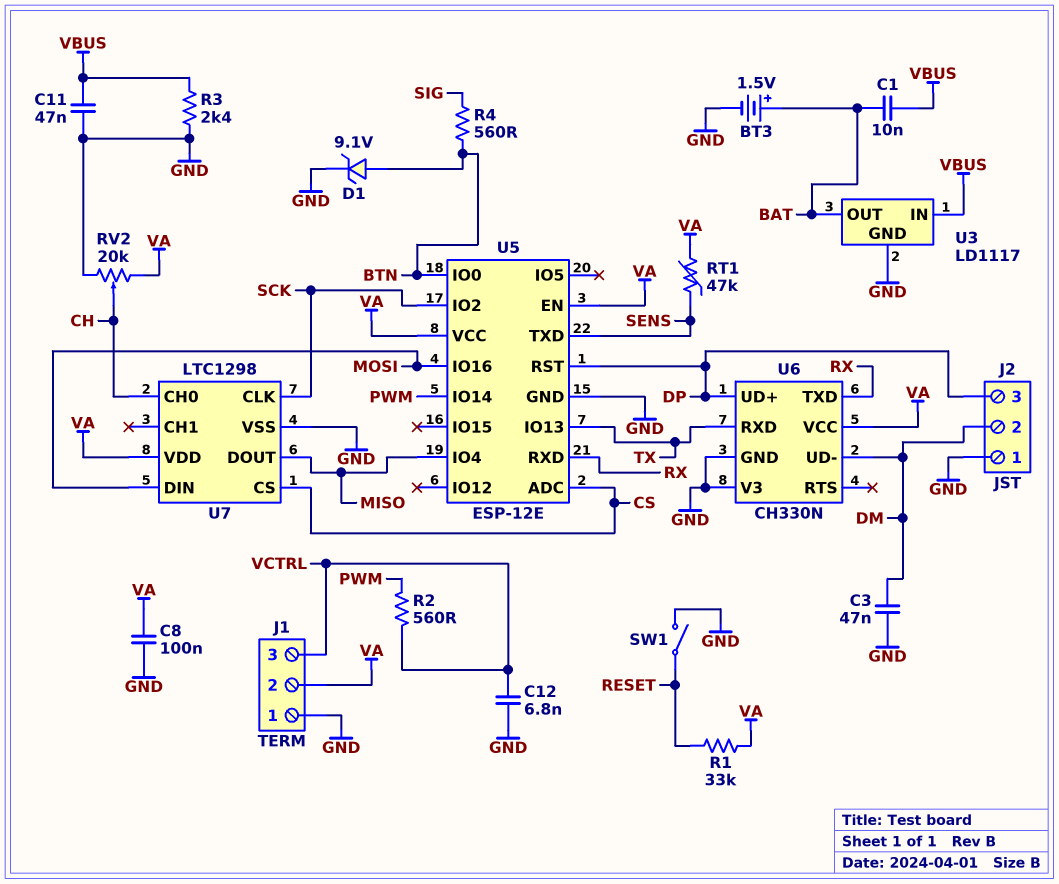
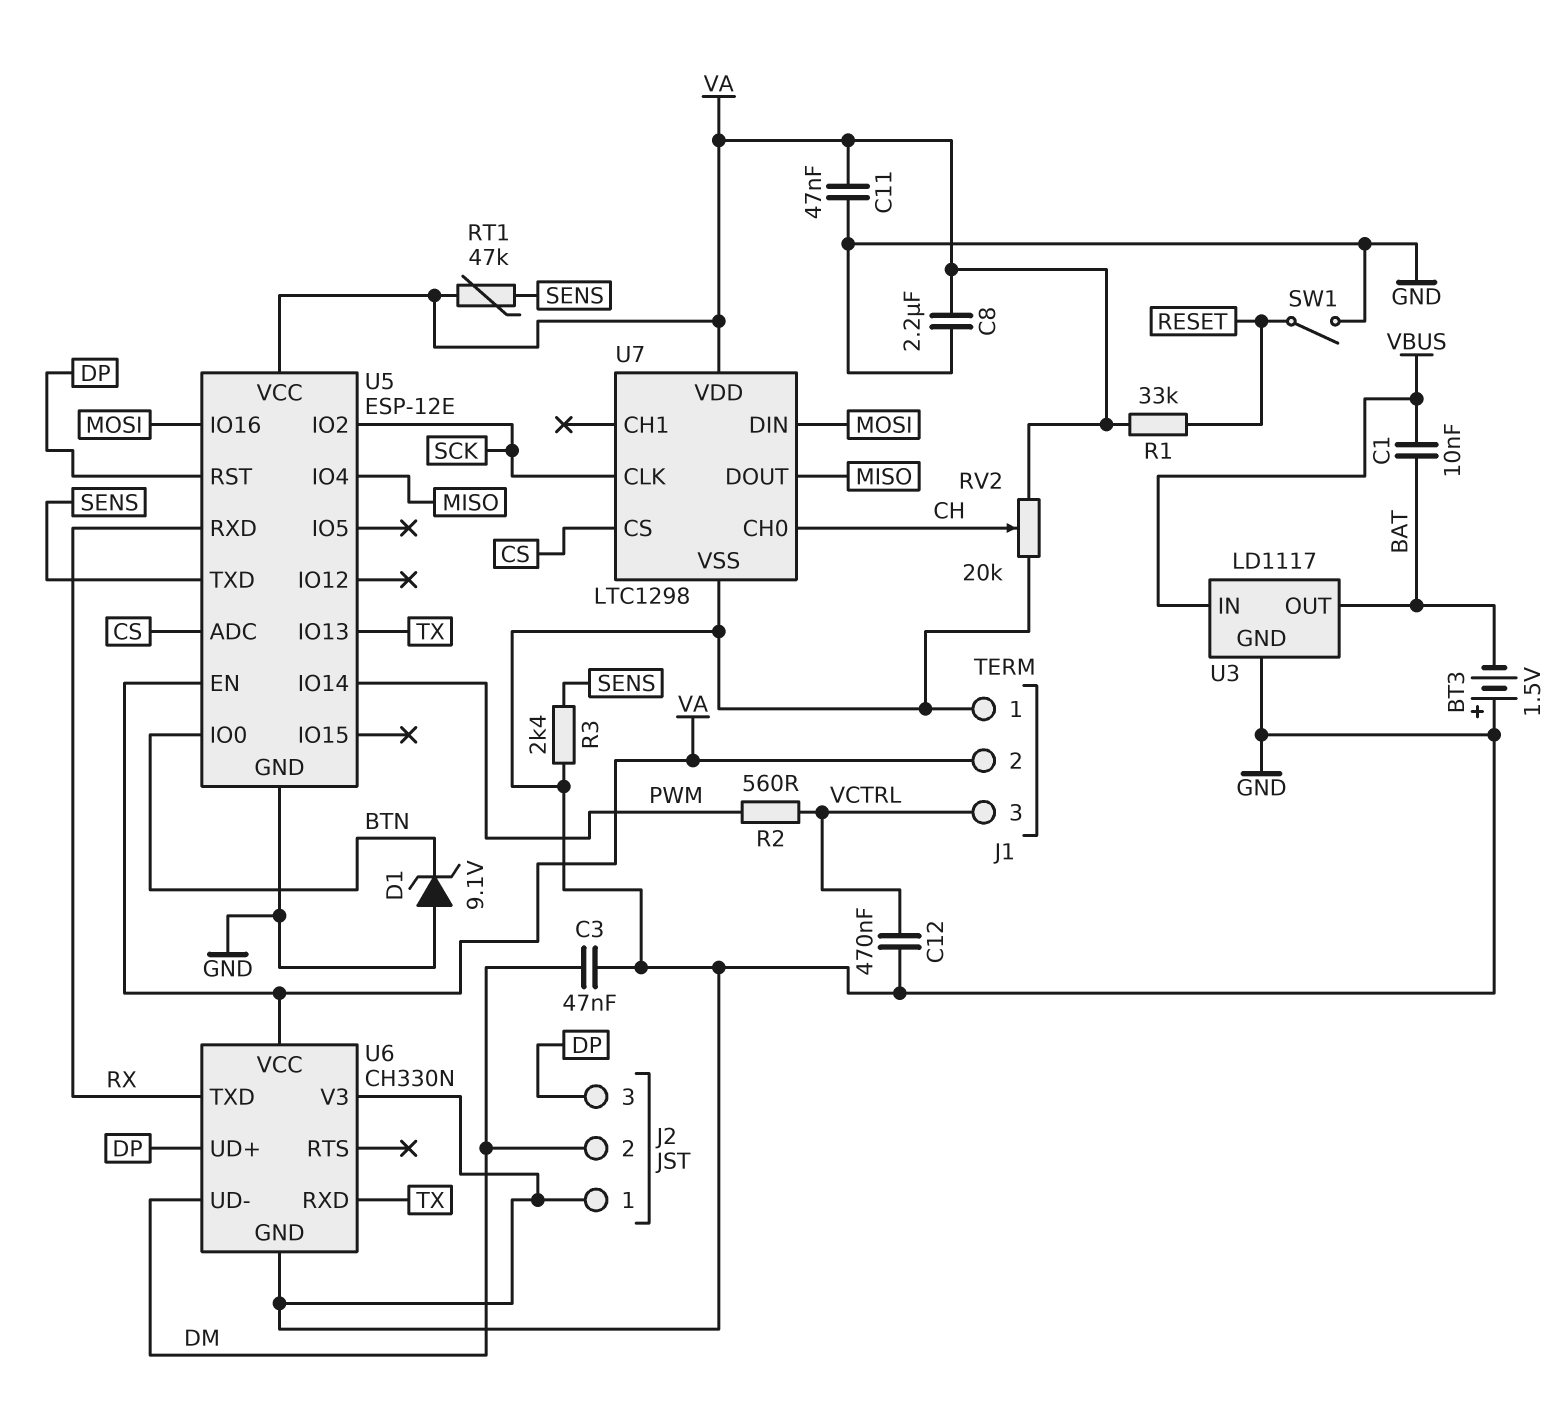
BT3: 1.5V (plus BAT, minus GND) -> 1.5V (plus GND, minus BAT)
C8: 100nF (GND, VA) -> 2.2uF (GND, VA)
C11: 47nF (GND, VBUS) -> 47nF (GND, VA)
C12: 6.8nF (GND, VCTRL) -> 470nF (GND, VCTRL)
D1: zener 9.1V (A BTN, K GND) -> zener 9.1V (A GND, K BTN)
R3: 2.4k (GND, VBUS) -> 2.4k (GND, SENS)
R4: 560 (BTN, SIG) -> none

